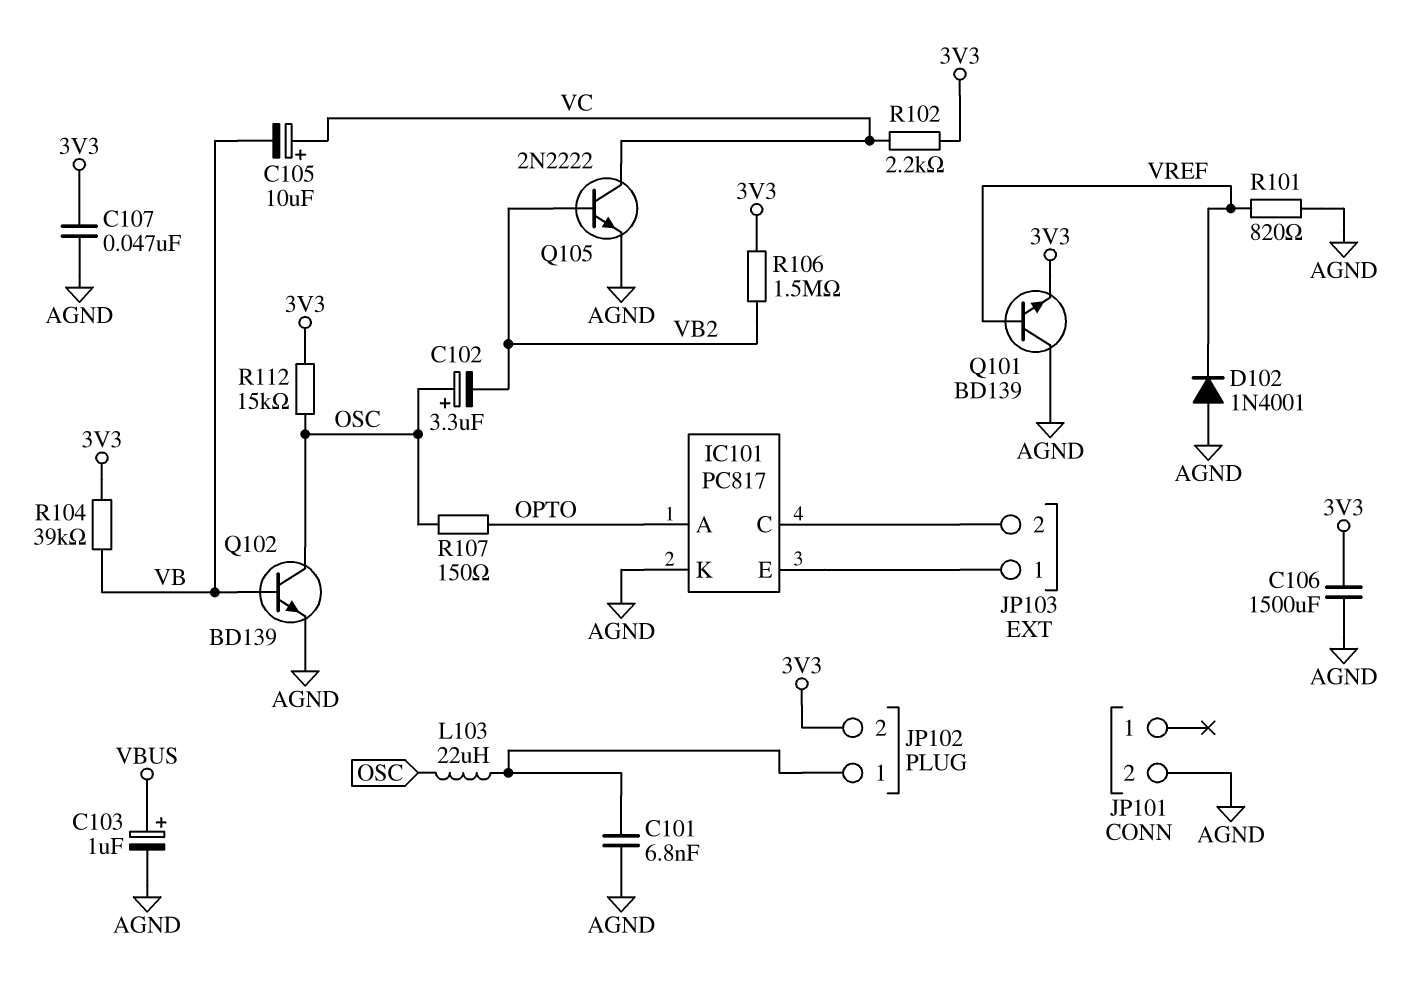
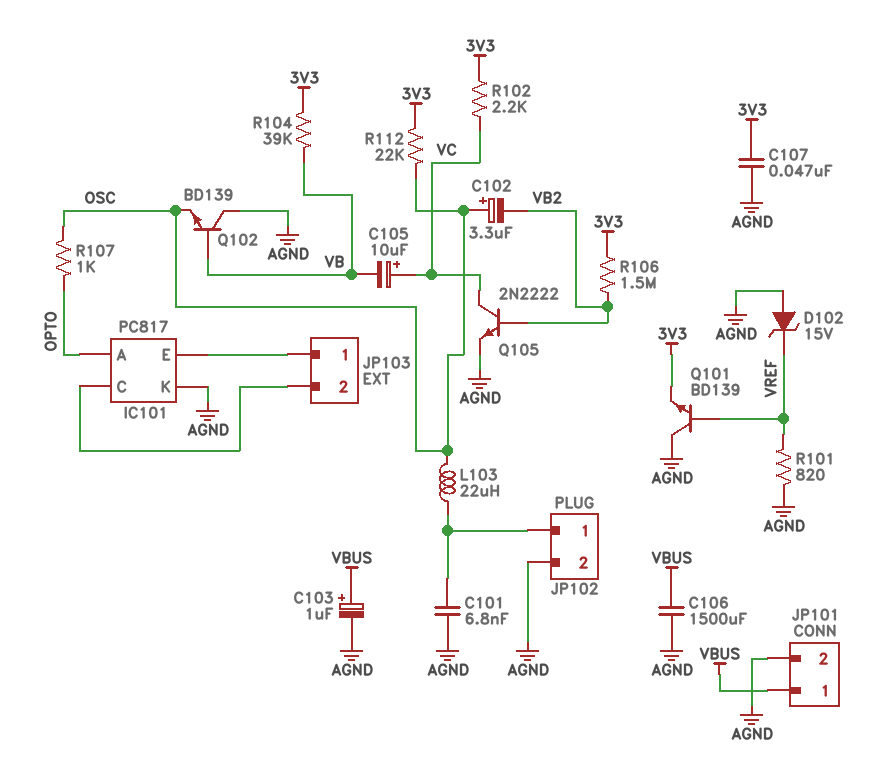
C106: 1500uF (3V3, AGND) -> 1500uF (AGND, VBUS)
D102: diode 1N4001 (A AGND, K VREF) -> zener 15V (A AGND, K VREF)
JP101 pin 1: none -> VBUS
JP102 pin 2: 3V3 -> AGND
Q102: NPN BD139 (B VB, C OSC, E AGND) -> NPN BD139 (B VB, C AGND, E OSC)
R107: 150 (OPTO, OSC) -> 1k (OPTO, OSC)
R112: 15k (3V3, OSC) -> 22k (3V3, OSC)

